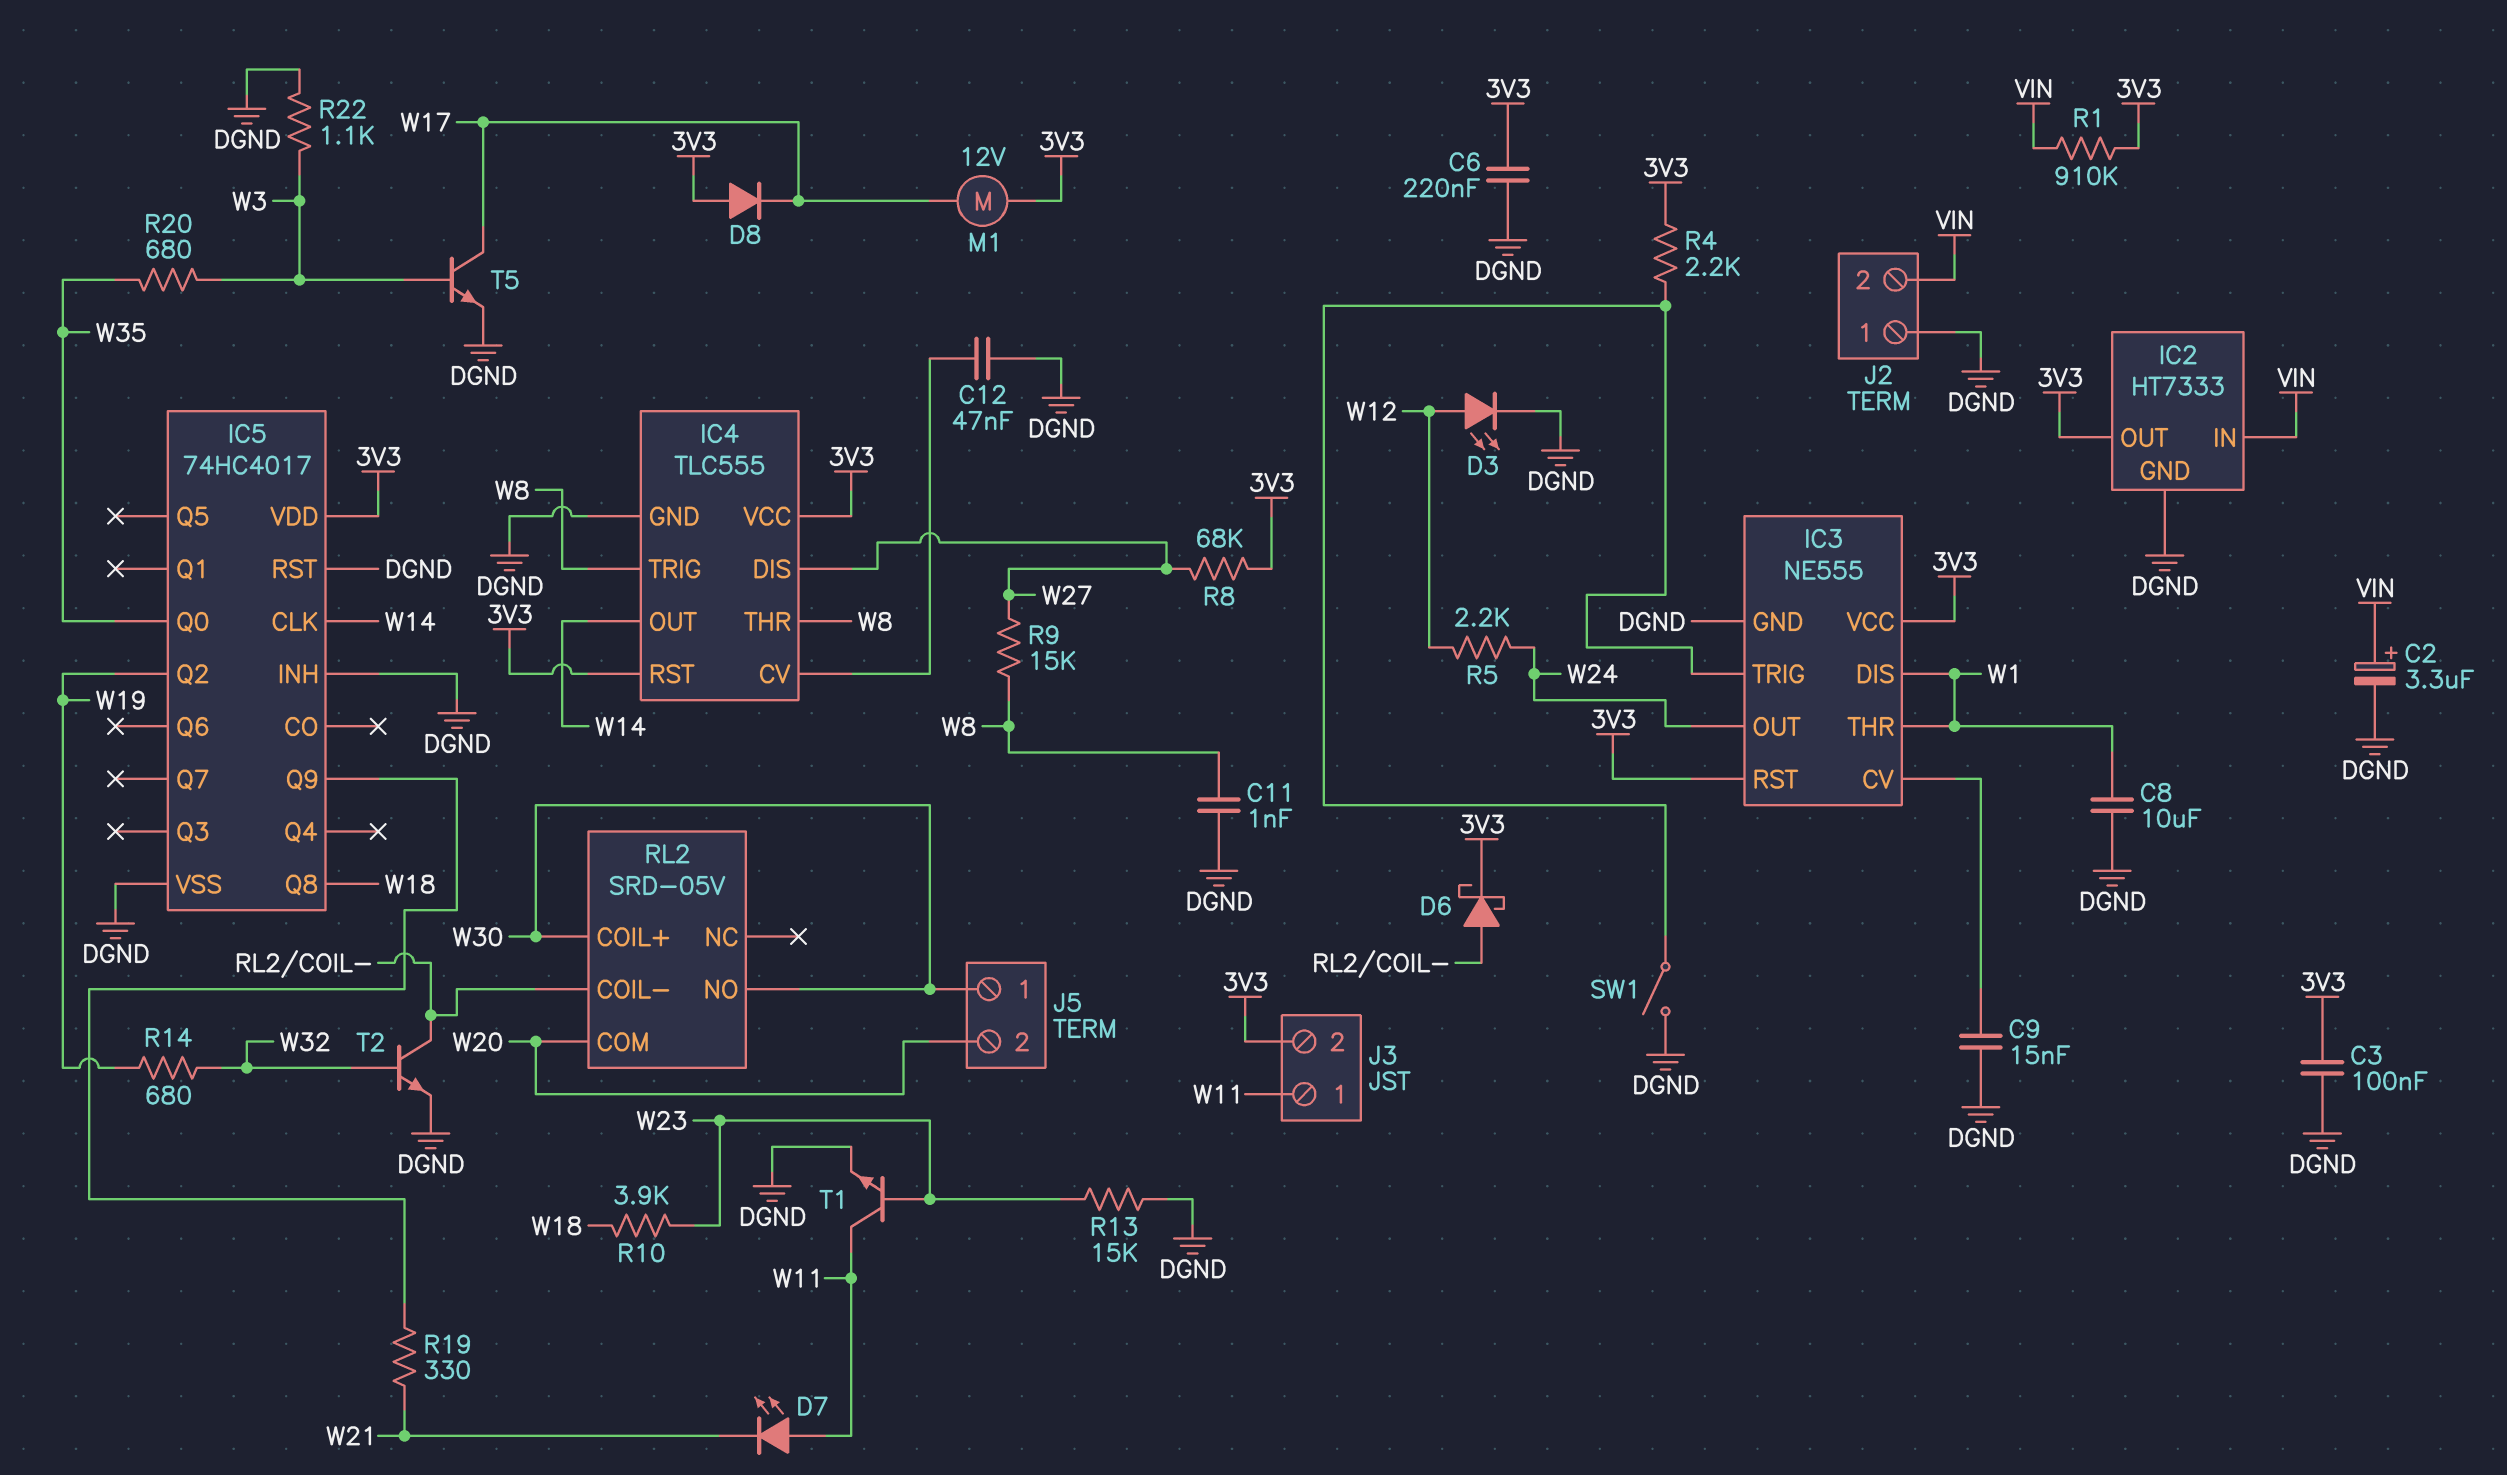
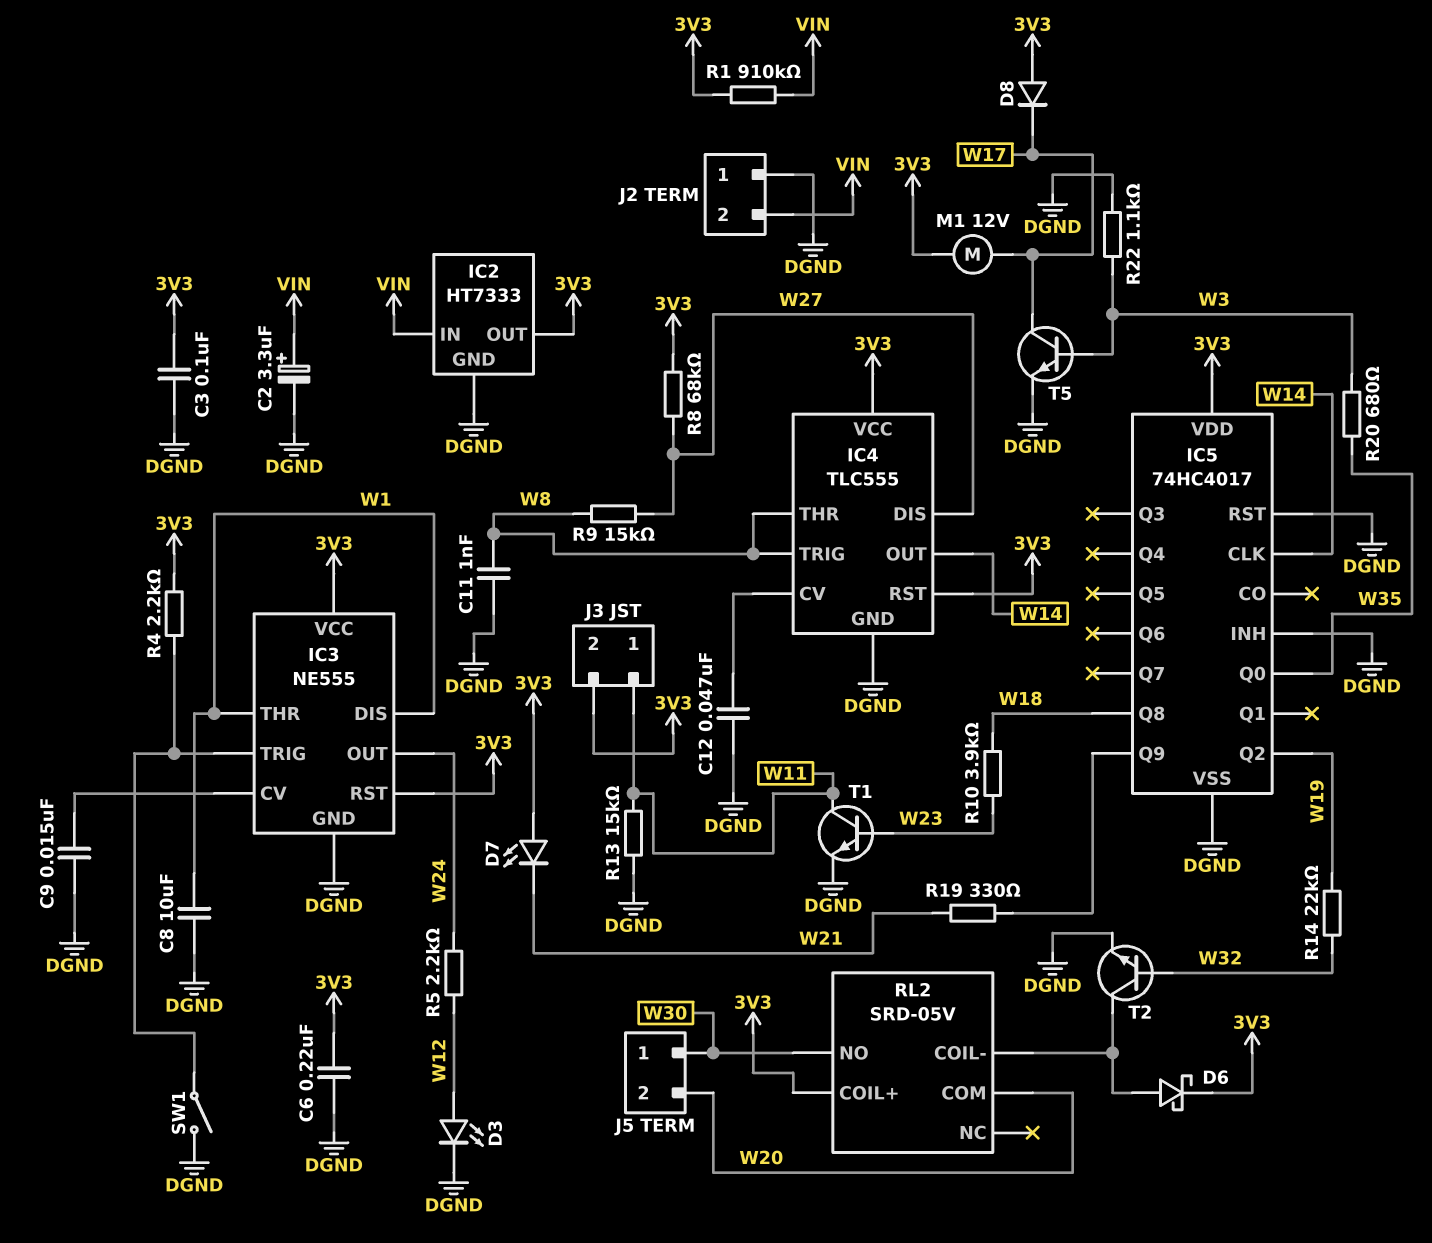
D7: LED (A W11, K W21) -> LED (A 3V3, K W21)
R13: 15k (DGND, W23) -> 15k (DGND, W11)
R14: 680 (W19, W32) -> 22k (W19, W32)
RL2 pin COIL+: W30 -> 3V3

